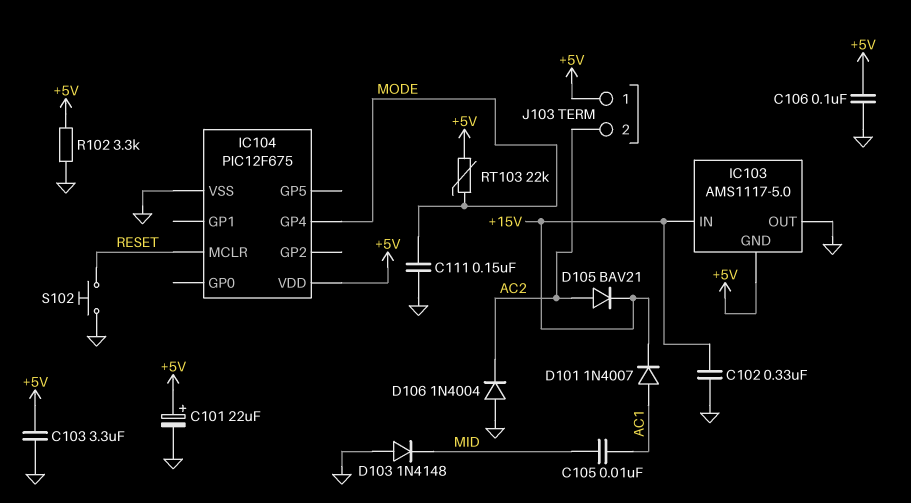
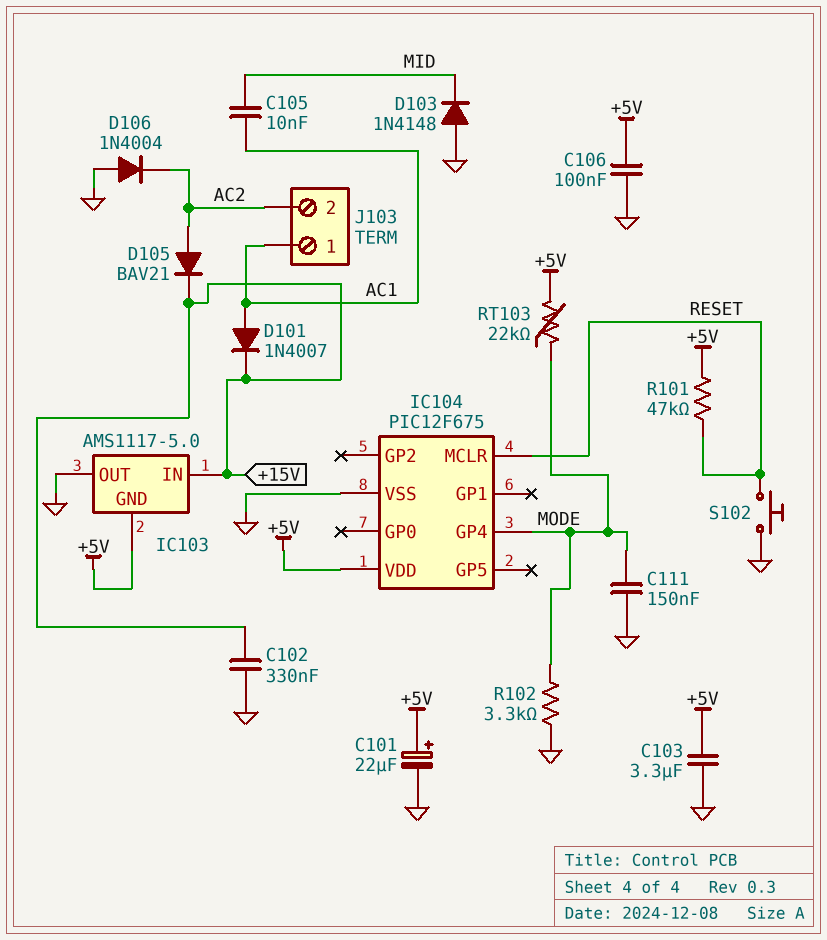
J103 pin 1: +5V -> AC1
R101: none -> 47k (+5V, RESET)
R102: 3.3k (+5V, GND) -> 3.3k (GND, MODE)

